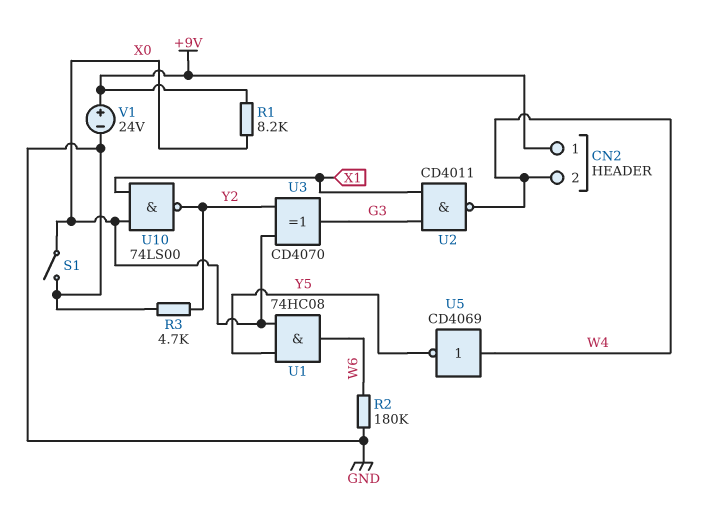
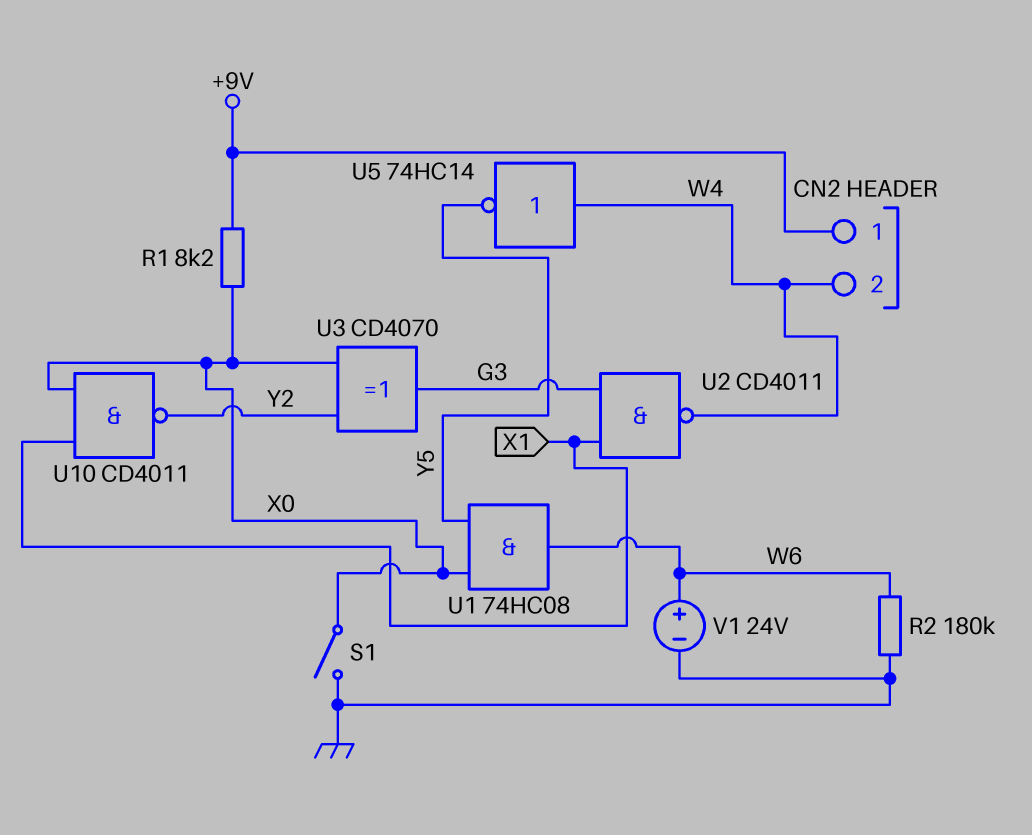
R3: 4.7k (GND, Y2) -> none
U5: NOT CD4069 (in W4, out Y5) -> NOT 74HC14 (in W4, out Y5)
U10: NAND 74LS00 (in X0, in X1, out Y2) -> NAND CD4011 (in X0, in X1, out Y2)
V1: 24V (plus +9V, minus GND) -> 24V (plus W6, minus GND)

